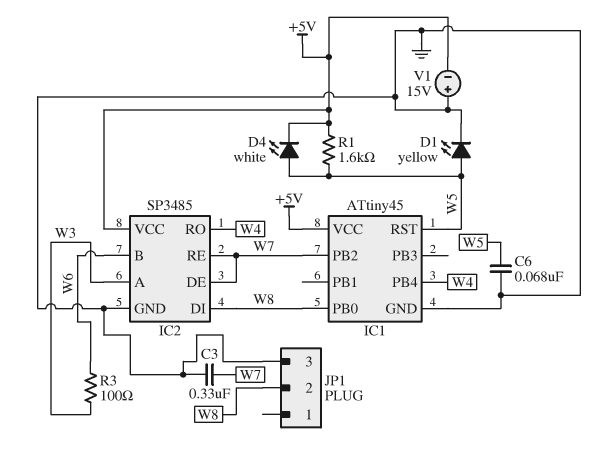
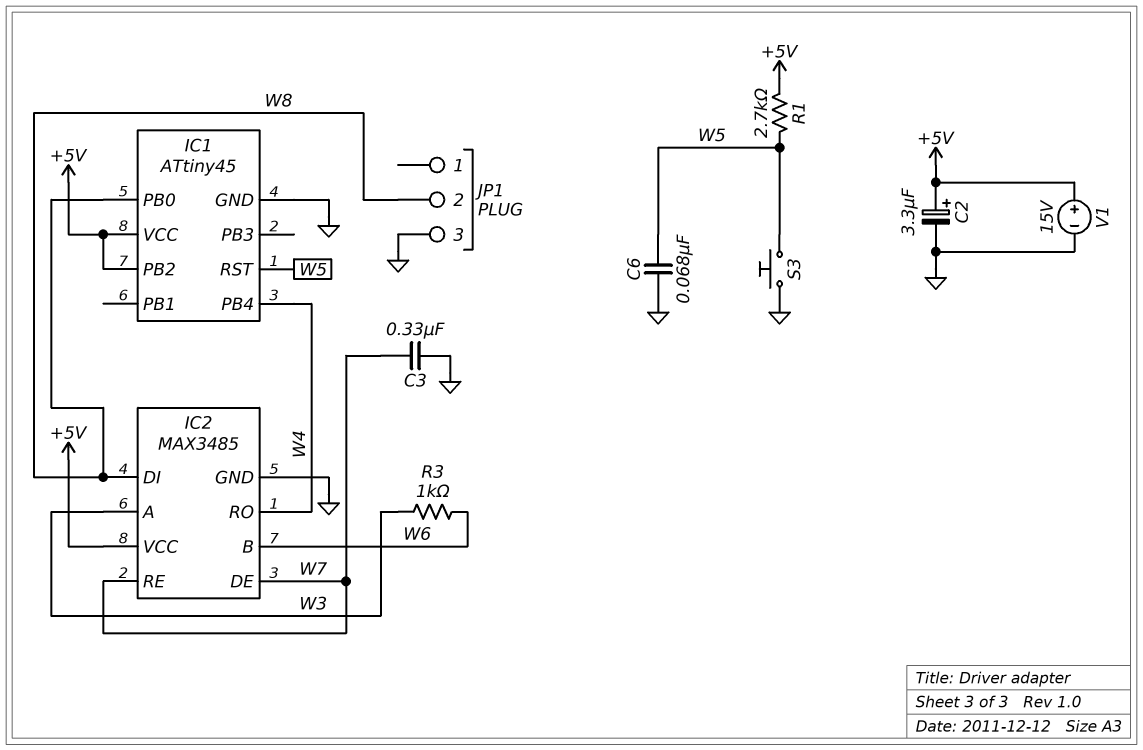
C2: none -> 3.3uF (plus +5V, minus GND)
D1: LED yellow (A W5, K GND) -> none
D4: LED white (A W5, K +5V) -> none
IC1 pin PB2: W7 -> +5V
IC2: SP3485 -> MAX3485
R1: 1.6k (+5V, W5) -> 2.7k (+5V, W5)
R3: 100 (W3, W6) -> 1k (W3, W6)
S3: none -> button (GND, W5)
V1: 15V (plus GND, minus +5V) -> 15V (plus +5V, minus GND)

